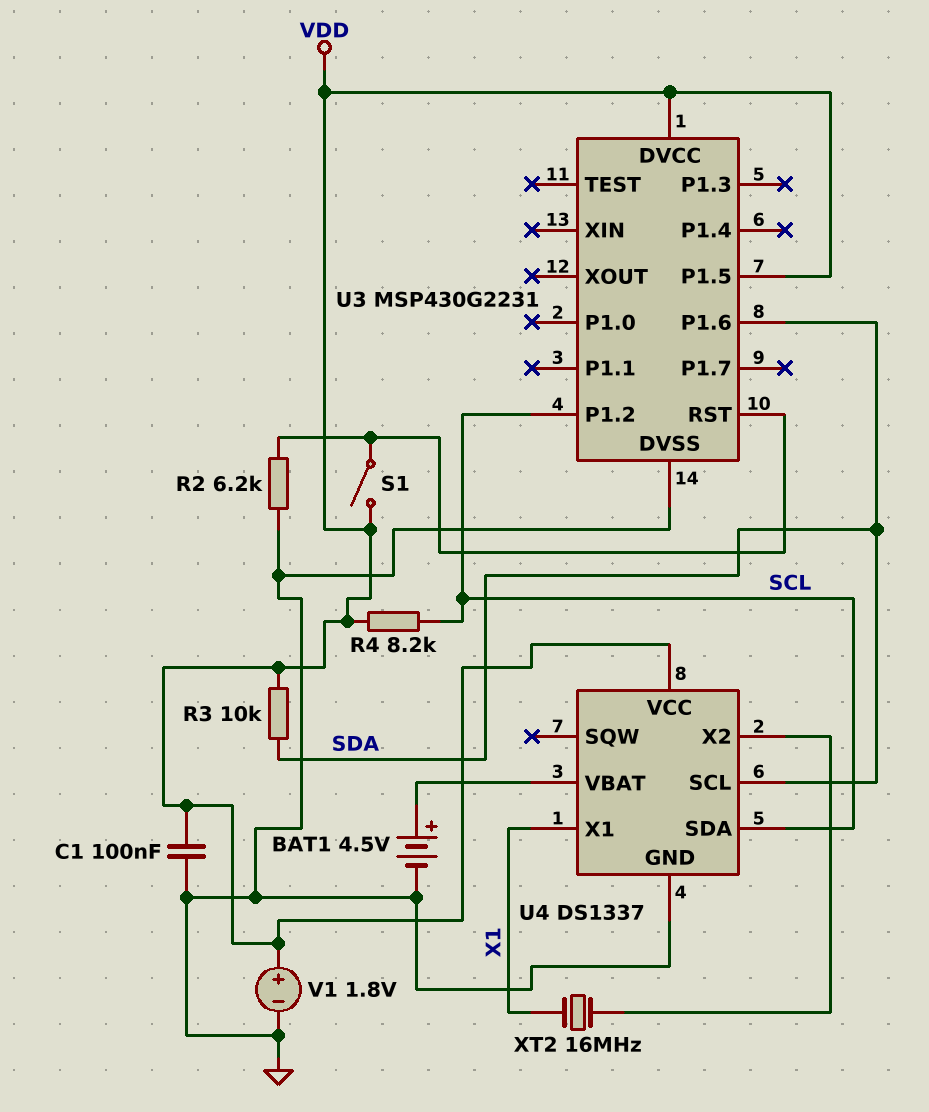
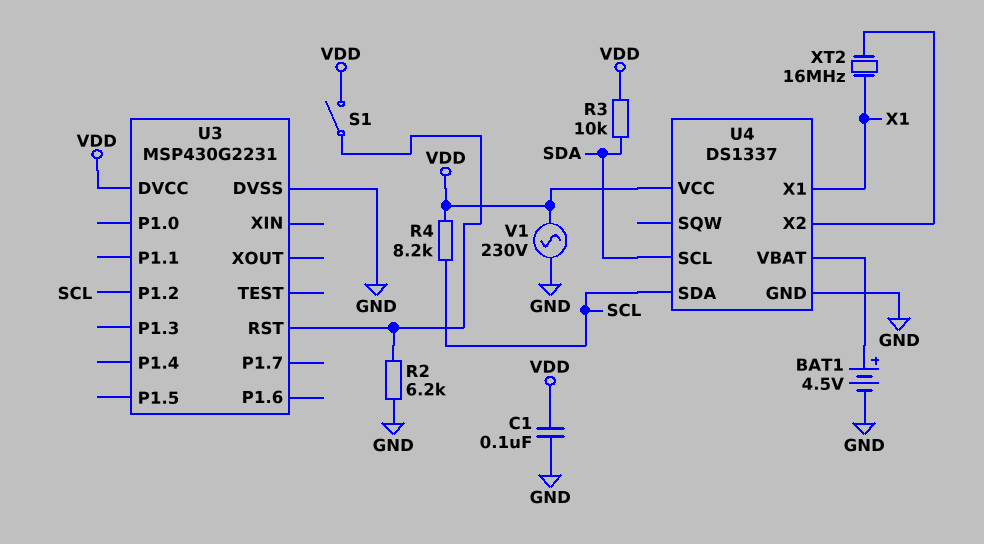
U3 pin P1.5: VDD -> none
U3 pin P1.6: SDA -> none
V1: 1.8V (plus VDD, minus GND) -> AC 230V (GND, VDD)

